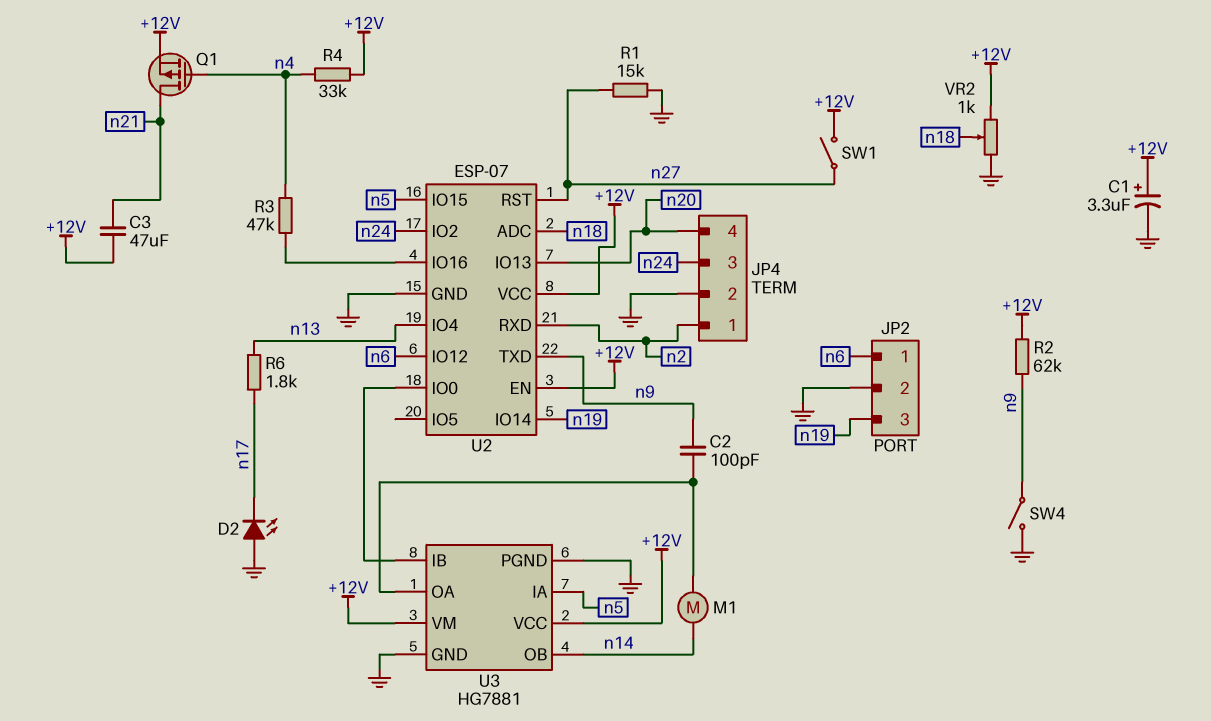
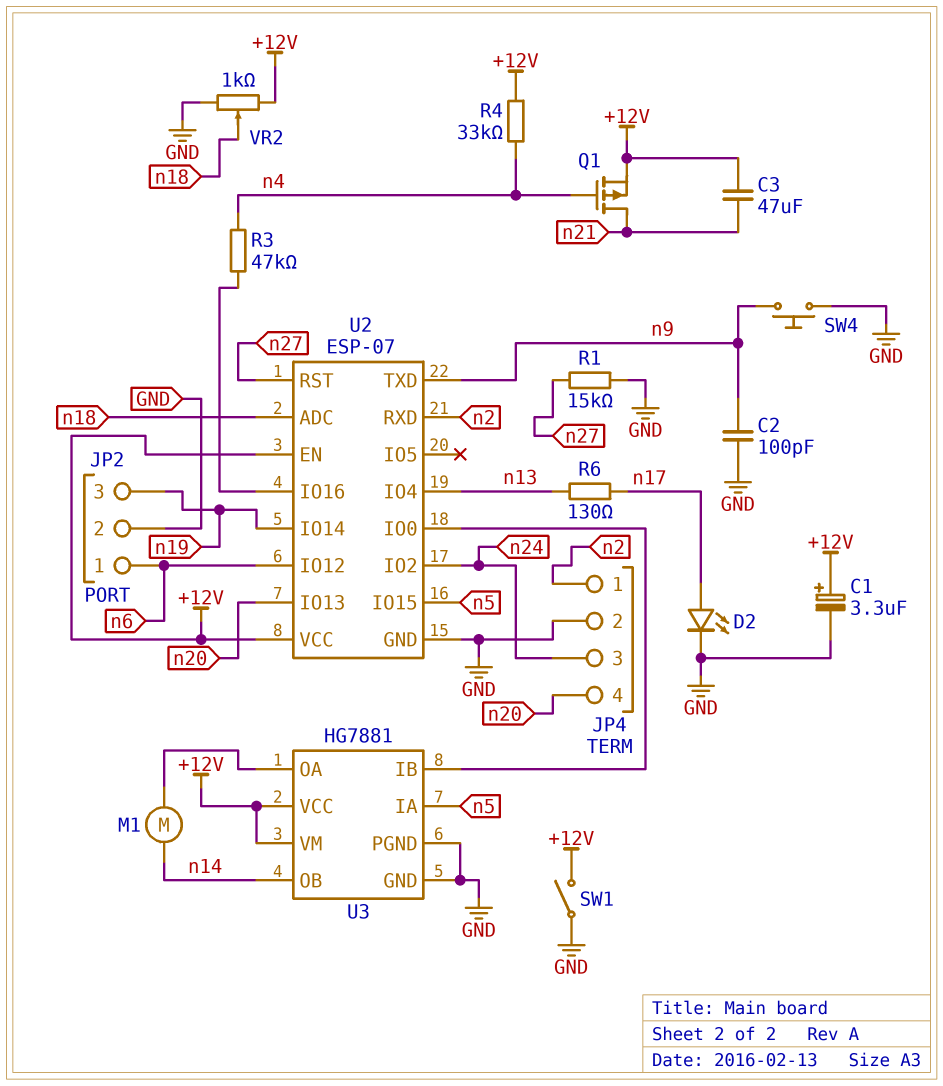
C2: 100pF (U3/OA, n9) -> 100pF (GND, n9)
D2: LED (A GND, K n17) -> LED (A n17, K GND)
R2: 62k (+12V, n9) -> none
R6: 1.8k (n13, n17) -> 130 (n13, n17)
SW1: switch (+12V, n27) -> switch (+12V, GND)
SW4: switch (GND, n9) -> button (GND, n9)

